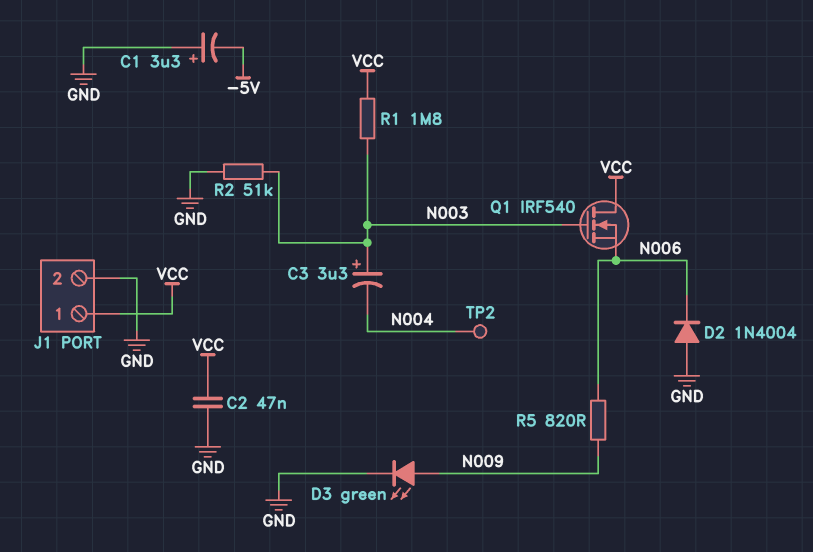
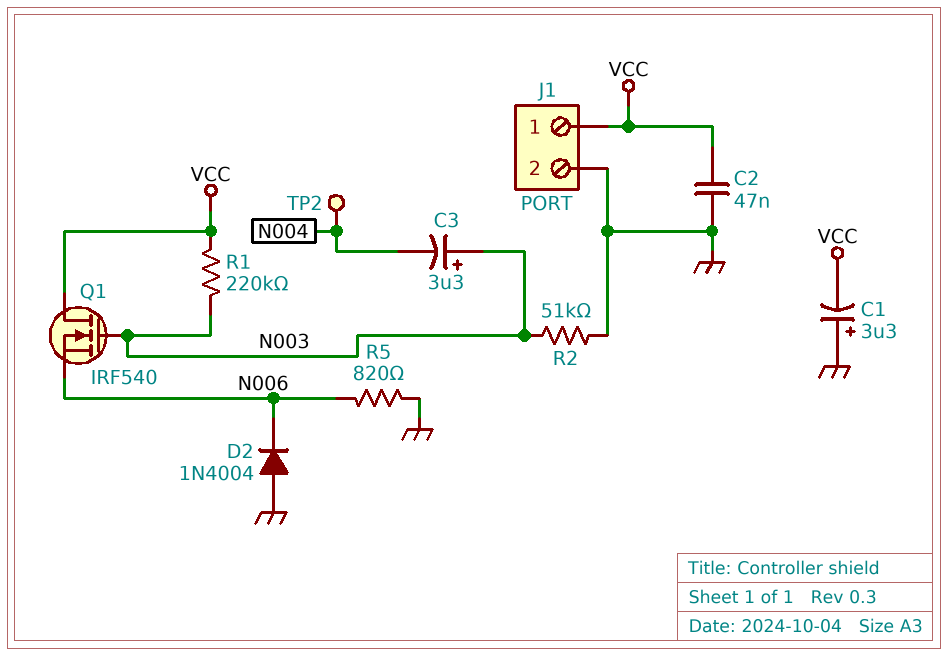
C1: 3.3uF (plus GND, minus -5V) -> 3.3uF (plus GND, minus VCC)
D3: LED green (A N009, K GND) -> none
R1: 1.8M (N003, VCC) -> 220k (N003, VCC)
R5: 820 (N006, N009) -> 820 (GND, N006)

